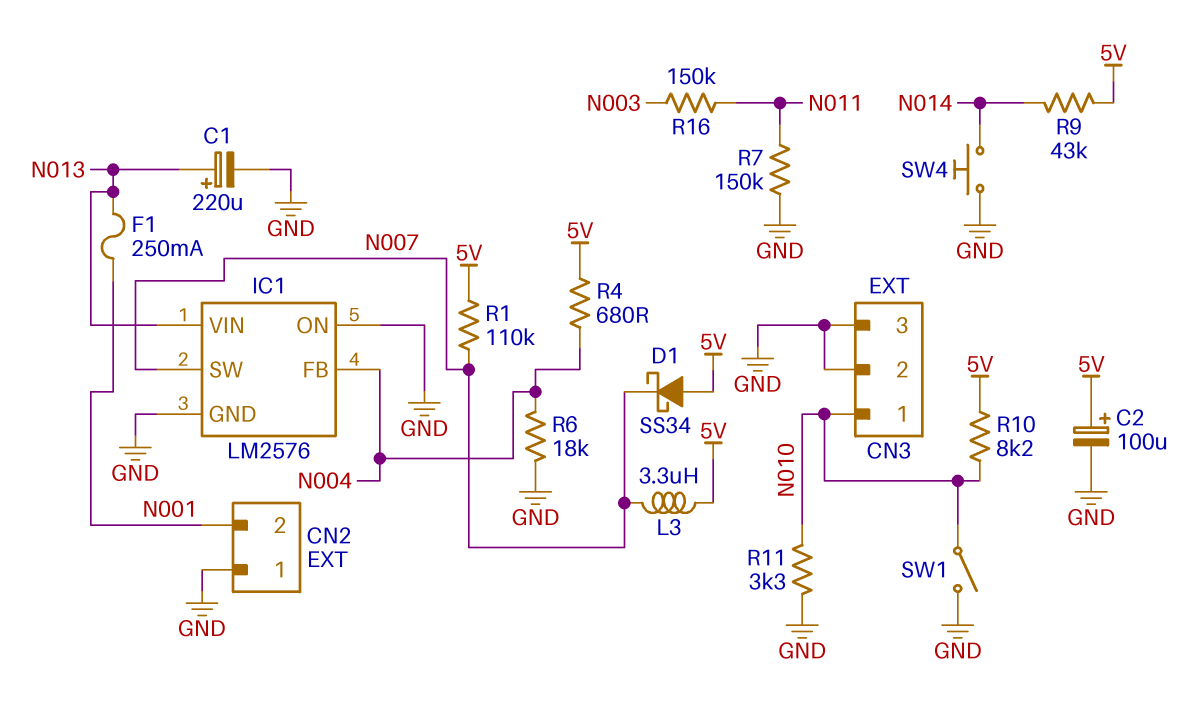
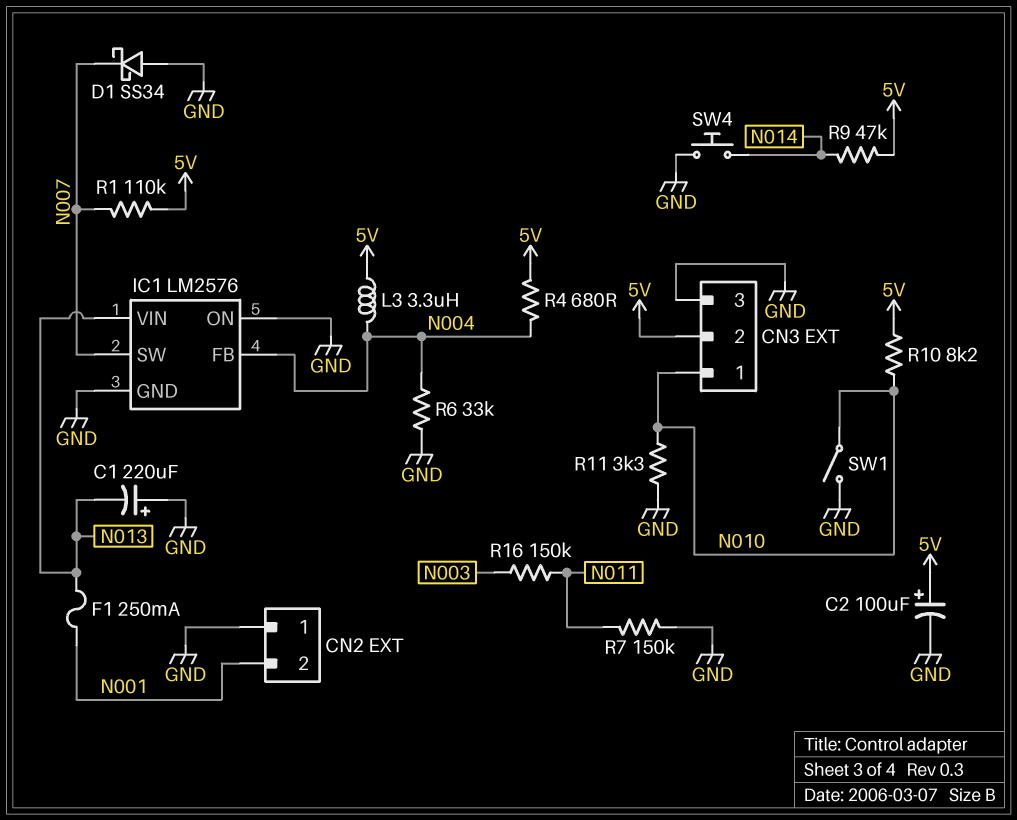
C1: 220uF (plus N013, minus GND) -> 220uF (plus GND, minus N013)
CN3 pin 2: GND -> 5V
D1: schottky SS34 (A 5V, K N007) -> schottky SS34 (A GND, K N007)
L3: 3.3uH (5V, N007) -> 3.3uH (5V, N004)
R6: 18k (GND, N004) -> 33k (GND, N004)
R9: 43k (5V, N014) -> 47k (5V, N014)

